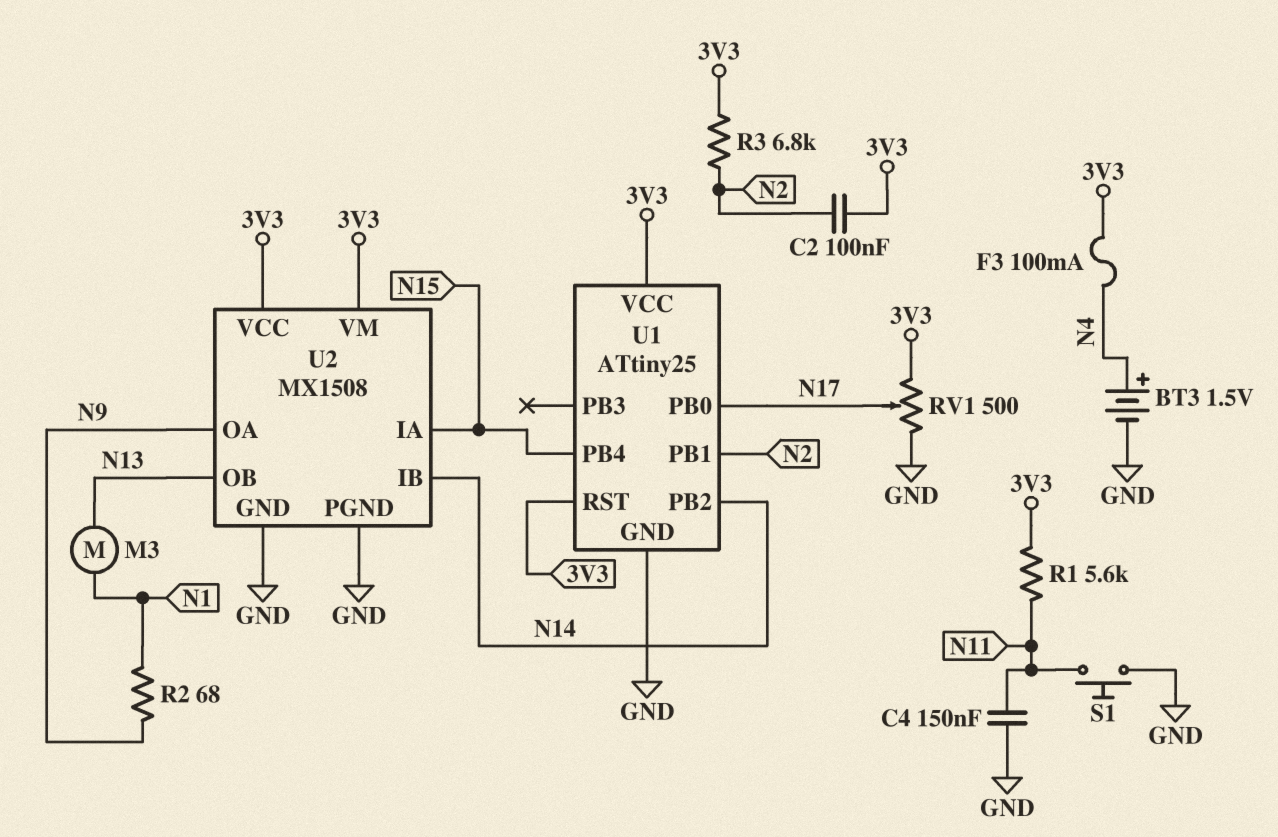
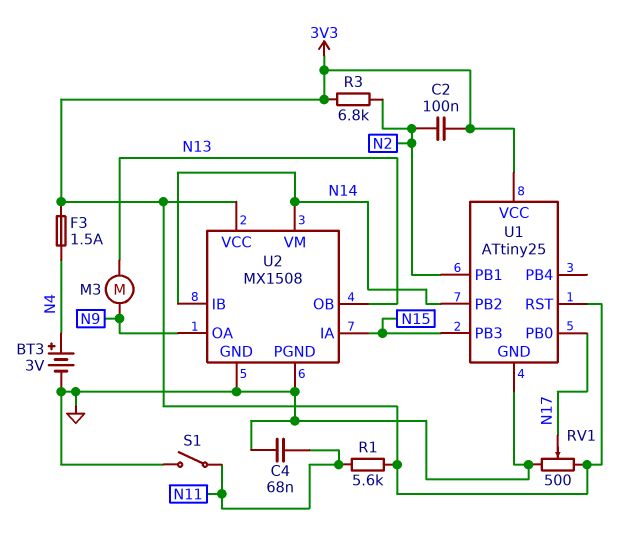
BT3: 1.5V (plus N4, minus GND) -> 3V (plus N4, minus GND)
C4: 150nF (GND, N11) -> 68nF (GND, N11)
F3: 100mA (3V3, N4) -> 1.5A (3V3, N4)
M3: motor (N1, N13) -> motor (N9, N13)
R2: 68 (N1, N9) -> none
S1: button (GND, N11) -> switch (GND, N11)
U1 pin PB3: none -> N15
U1 pin PB4: N15 -> none
U2 pin VM: 3V3 -> N14

